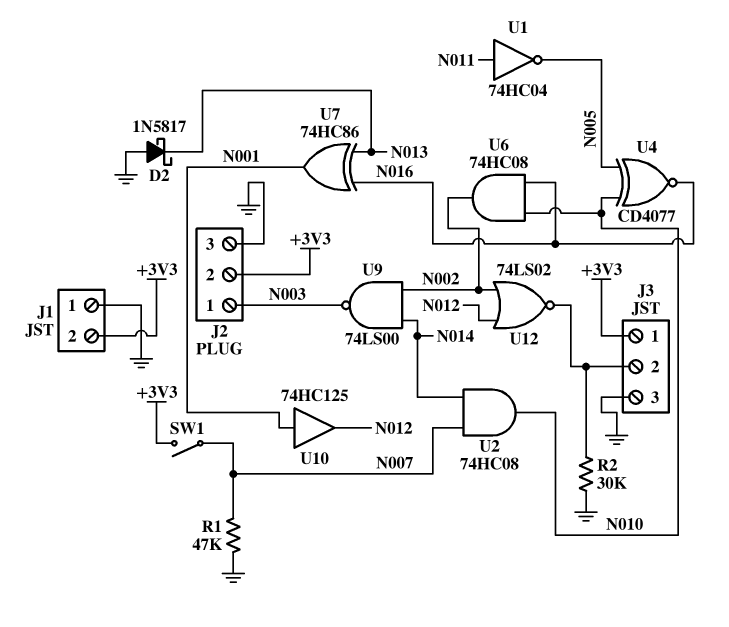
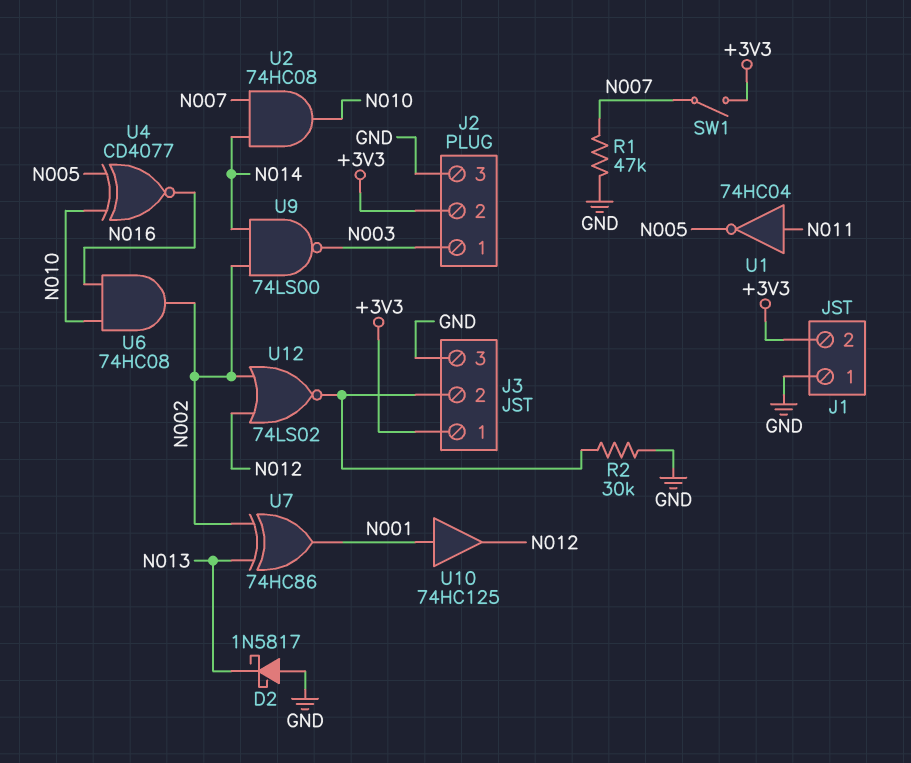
U7: XOR 74HC86 (in N013, in N016, out N001) -> XOR 74HC86 (in N002, in N013, out N001)

